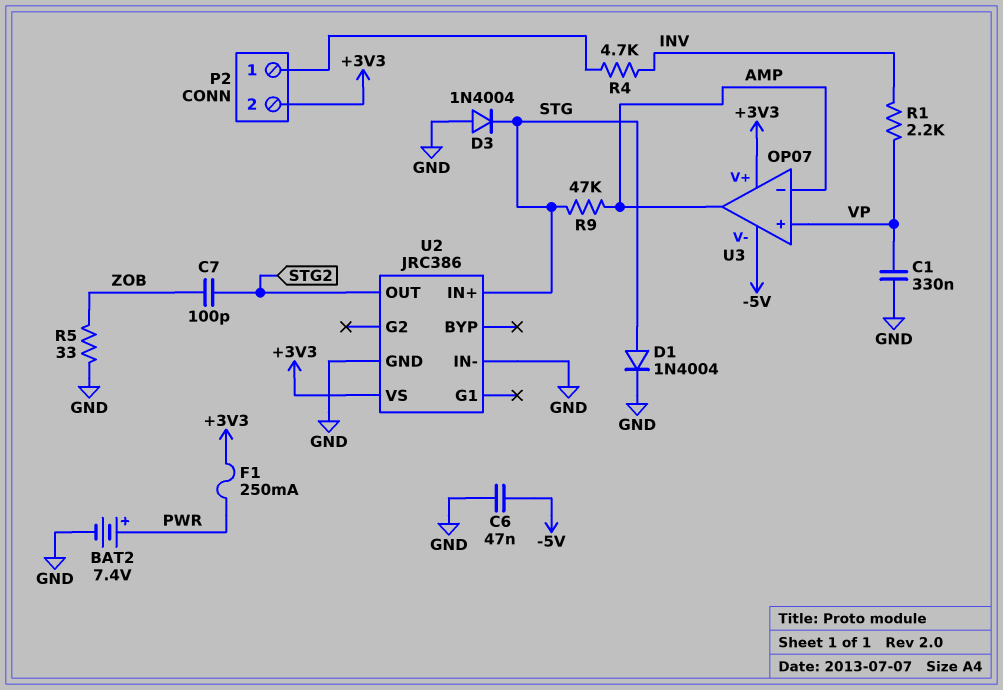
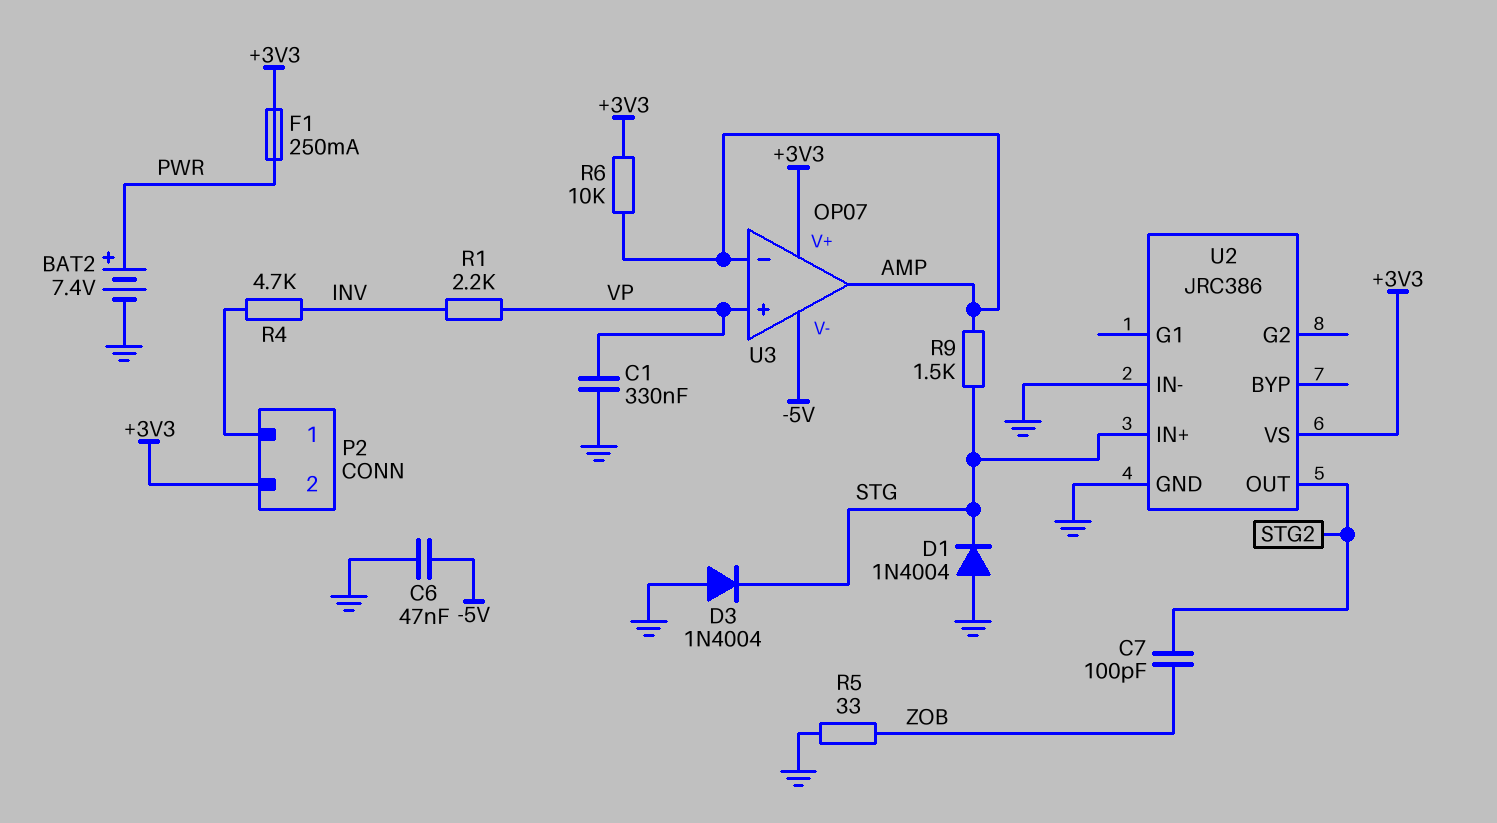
D1: diode 1N4004 (A STG, K GND) -> diode 1N4004 (A GND, K STG)
R6: none -> 10k (+3V3, AMP)
R9: 47k (AMP, STG) -> 1.5k (AMP, STG)

